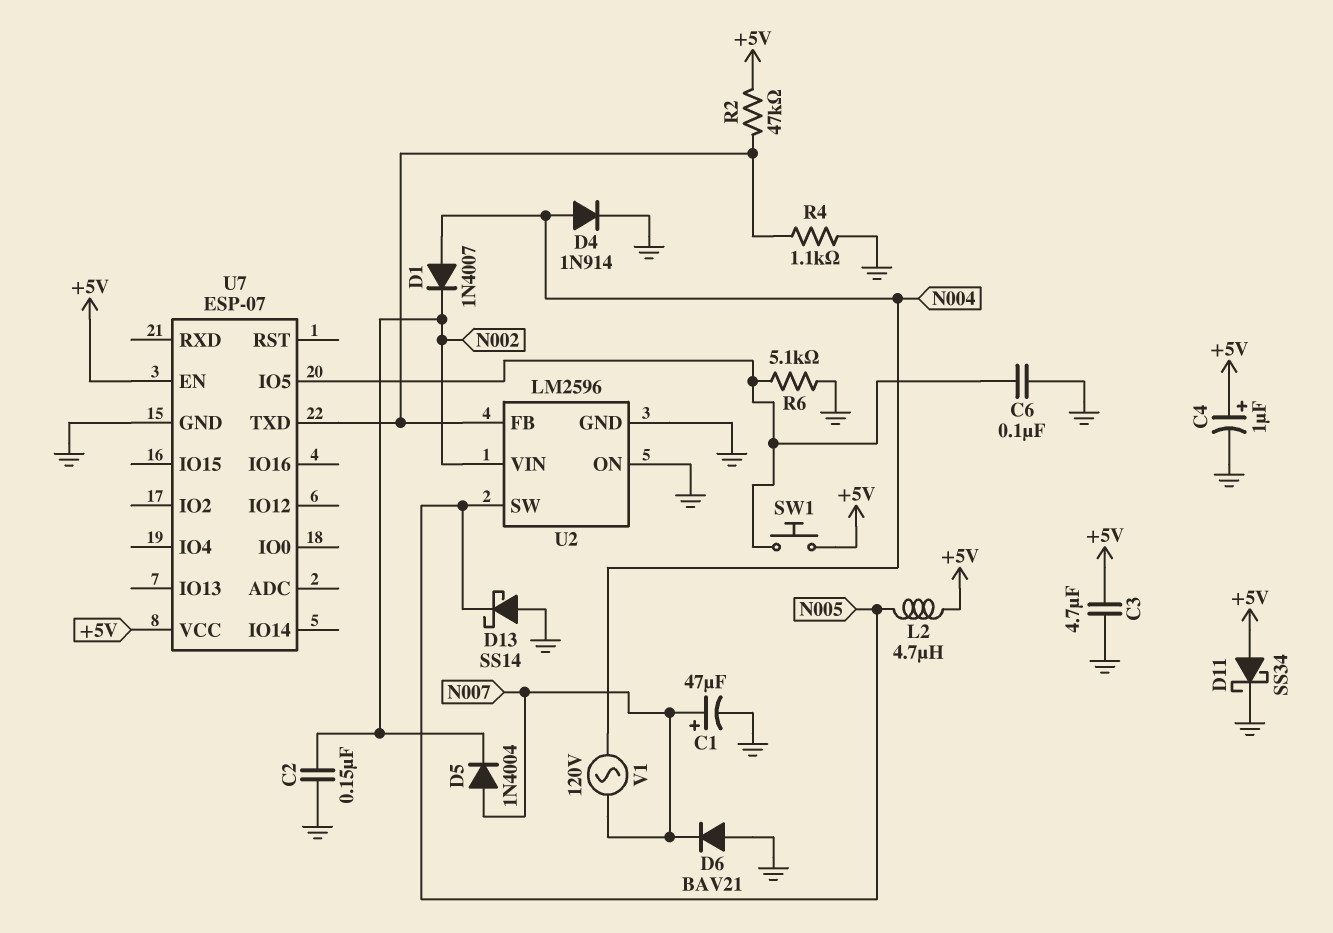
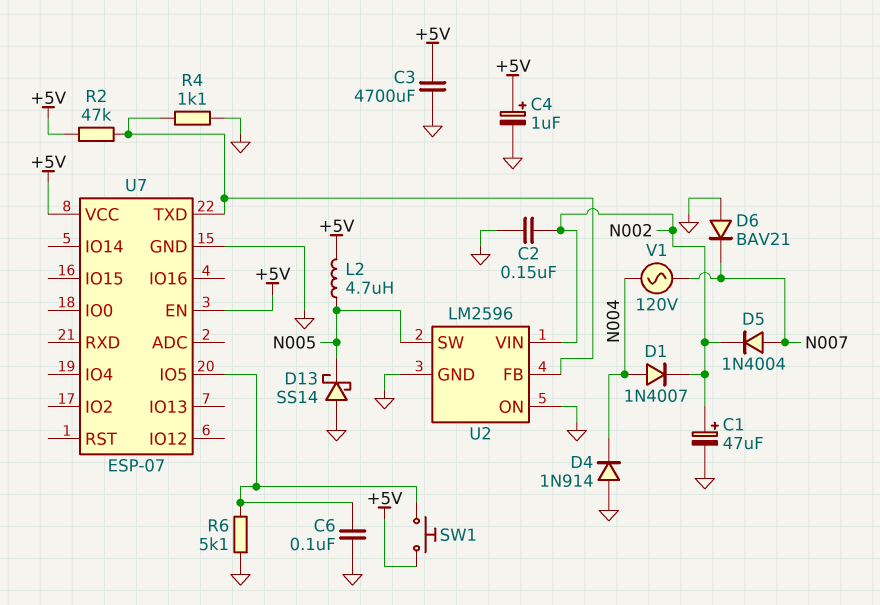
C1: 47uF (plus N007, minus GND) -> 47uF (plus N002, minus GND)
C3: 4.7uF (+5V, GND) -> 4700uF (+5V, GND)
D4: diode 1N914 (A N004, K GND) -> diode 1N914 (A GND, K N004)
D11: schottky SS34 (A +5V, K GND) -> none

